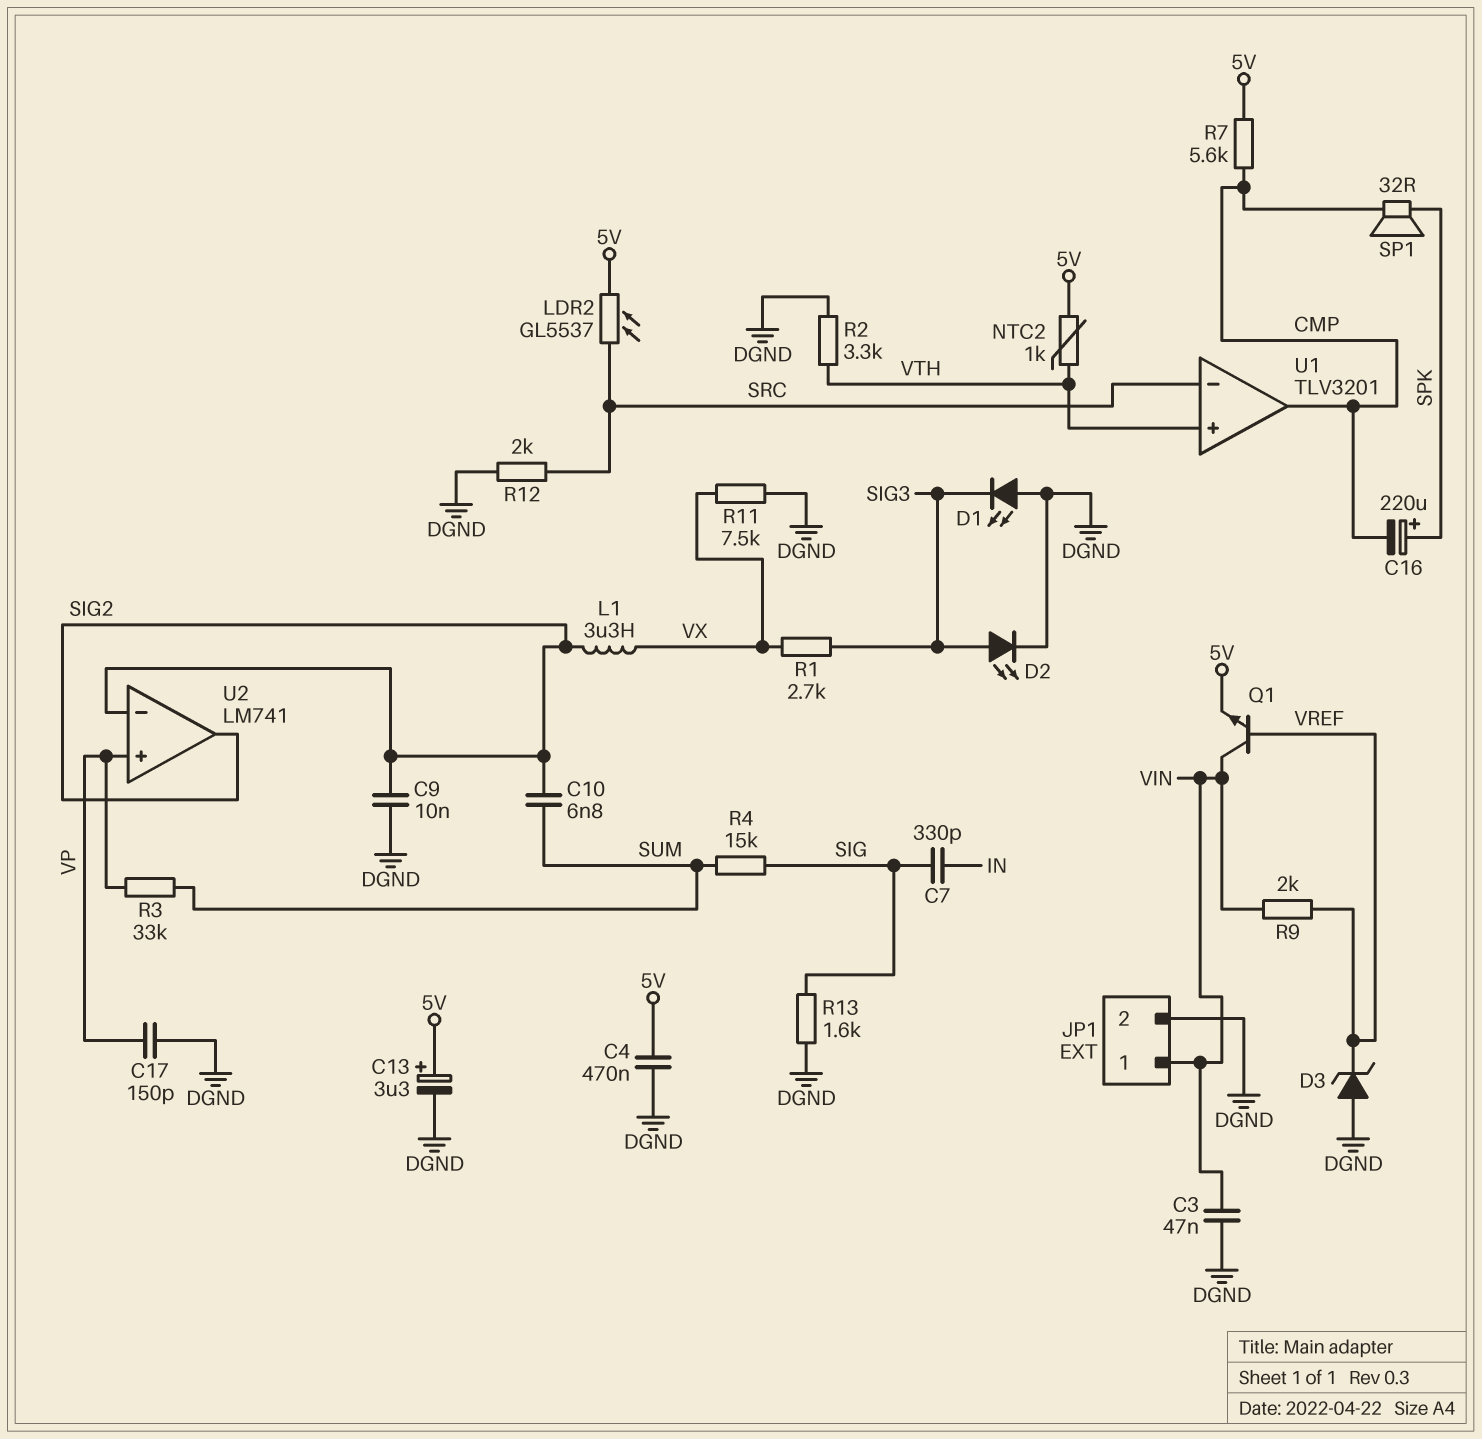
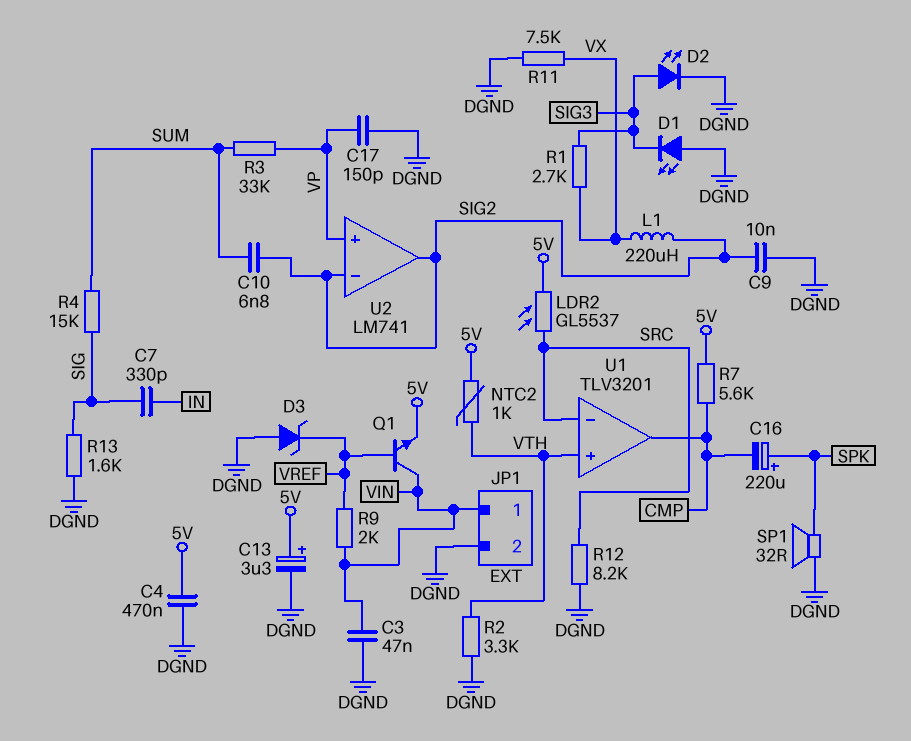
L1: 3.3uH (SIG2, VX) -> 220uH (SIG2, VX)
R12: 2k (DGND, SRC) -> 8.2k (DGND, SRC)
SP1: speaker 32R (CMP, SPK) -> speaker 32R (DGND, SPK)

